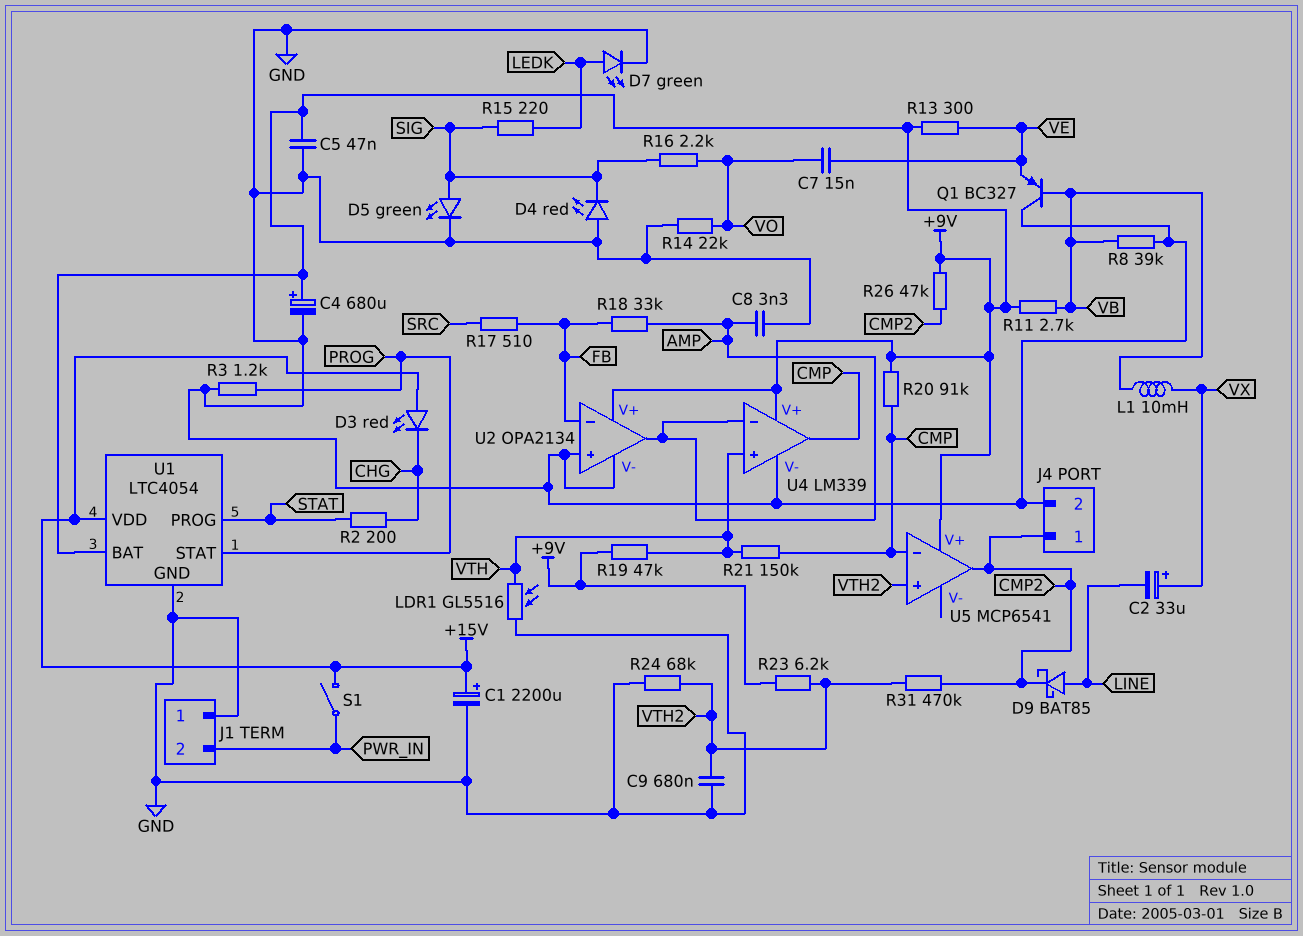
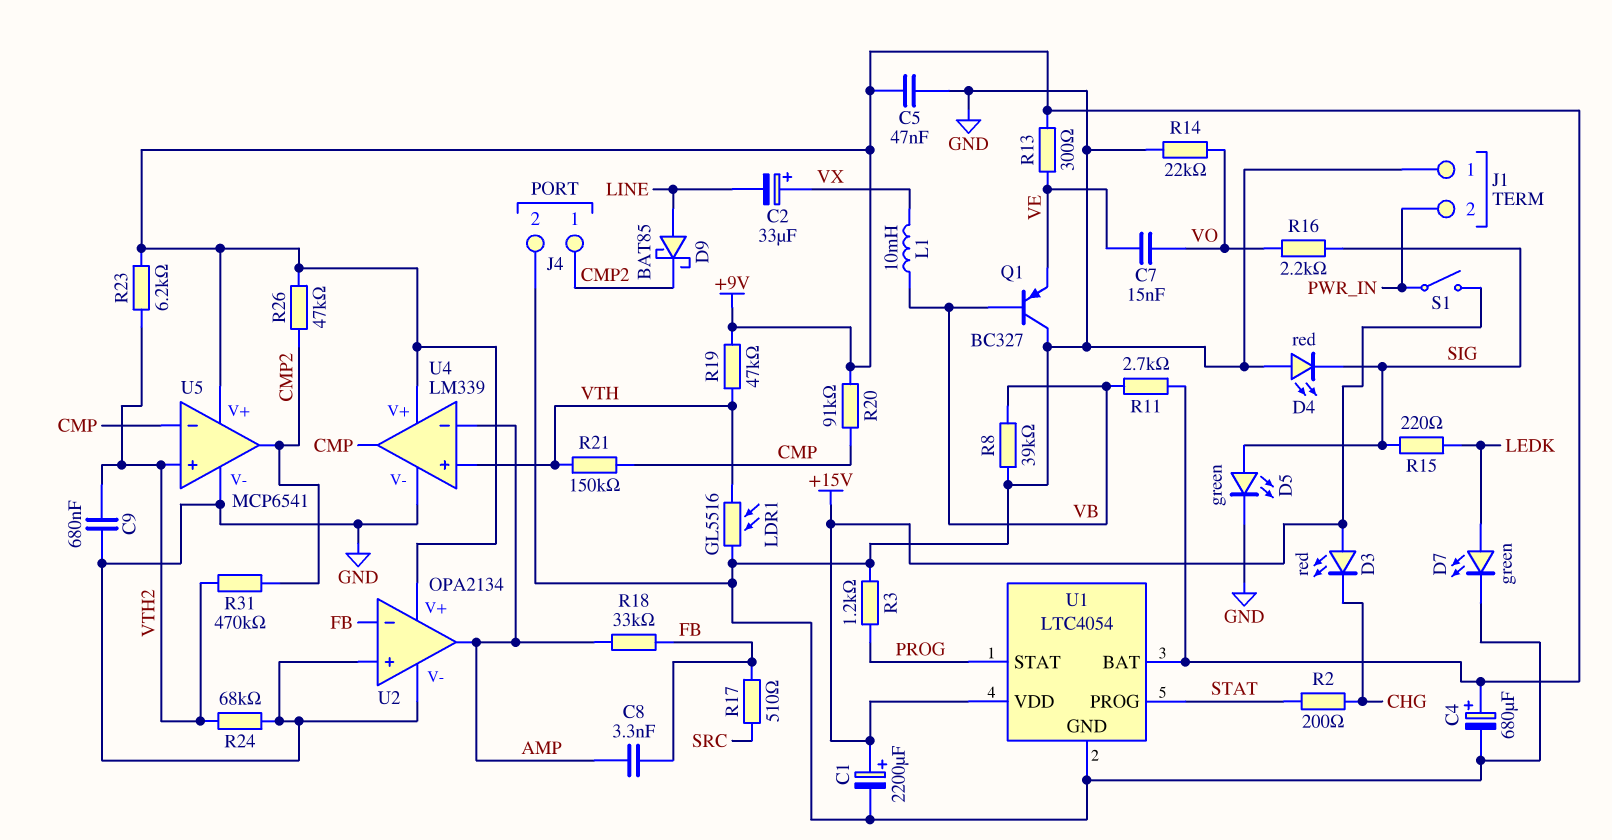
C8: 3.3nF (AMP, GND) -> 3.3nF (AMP, FB)
U5 pin V-: none -> GND

